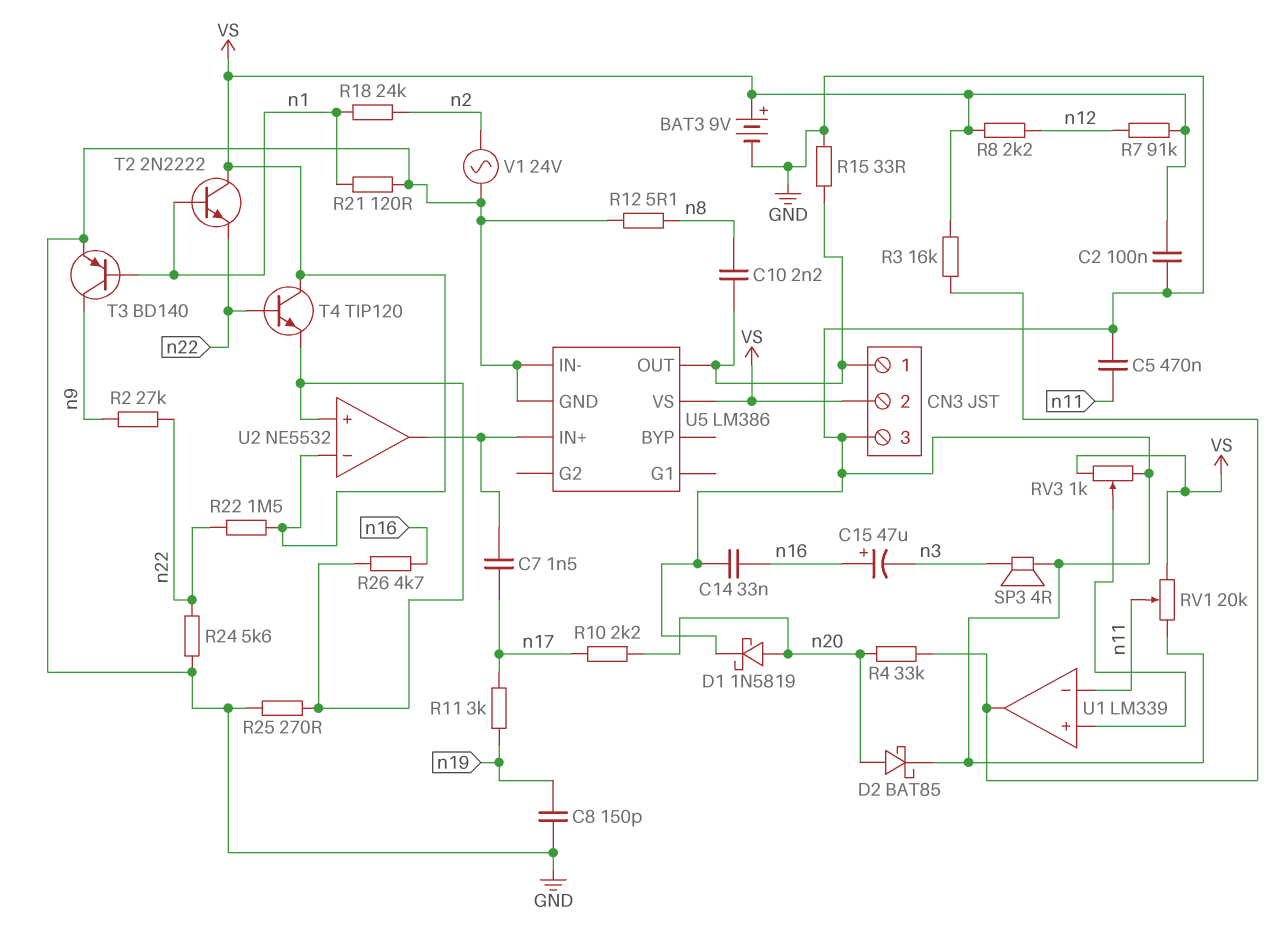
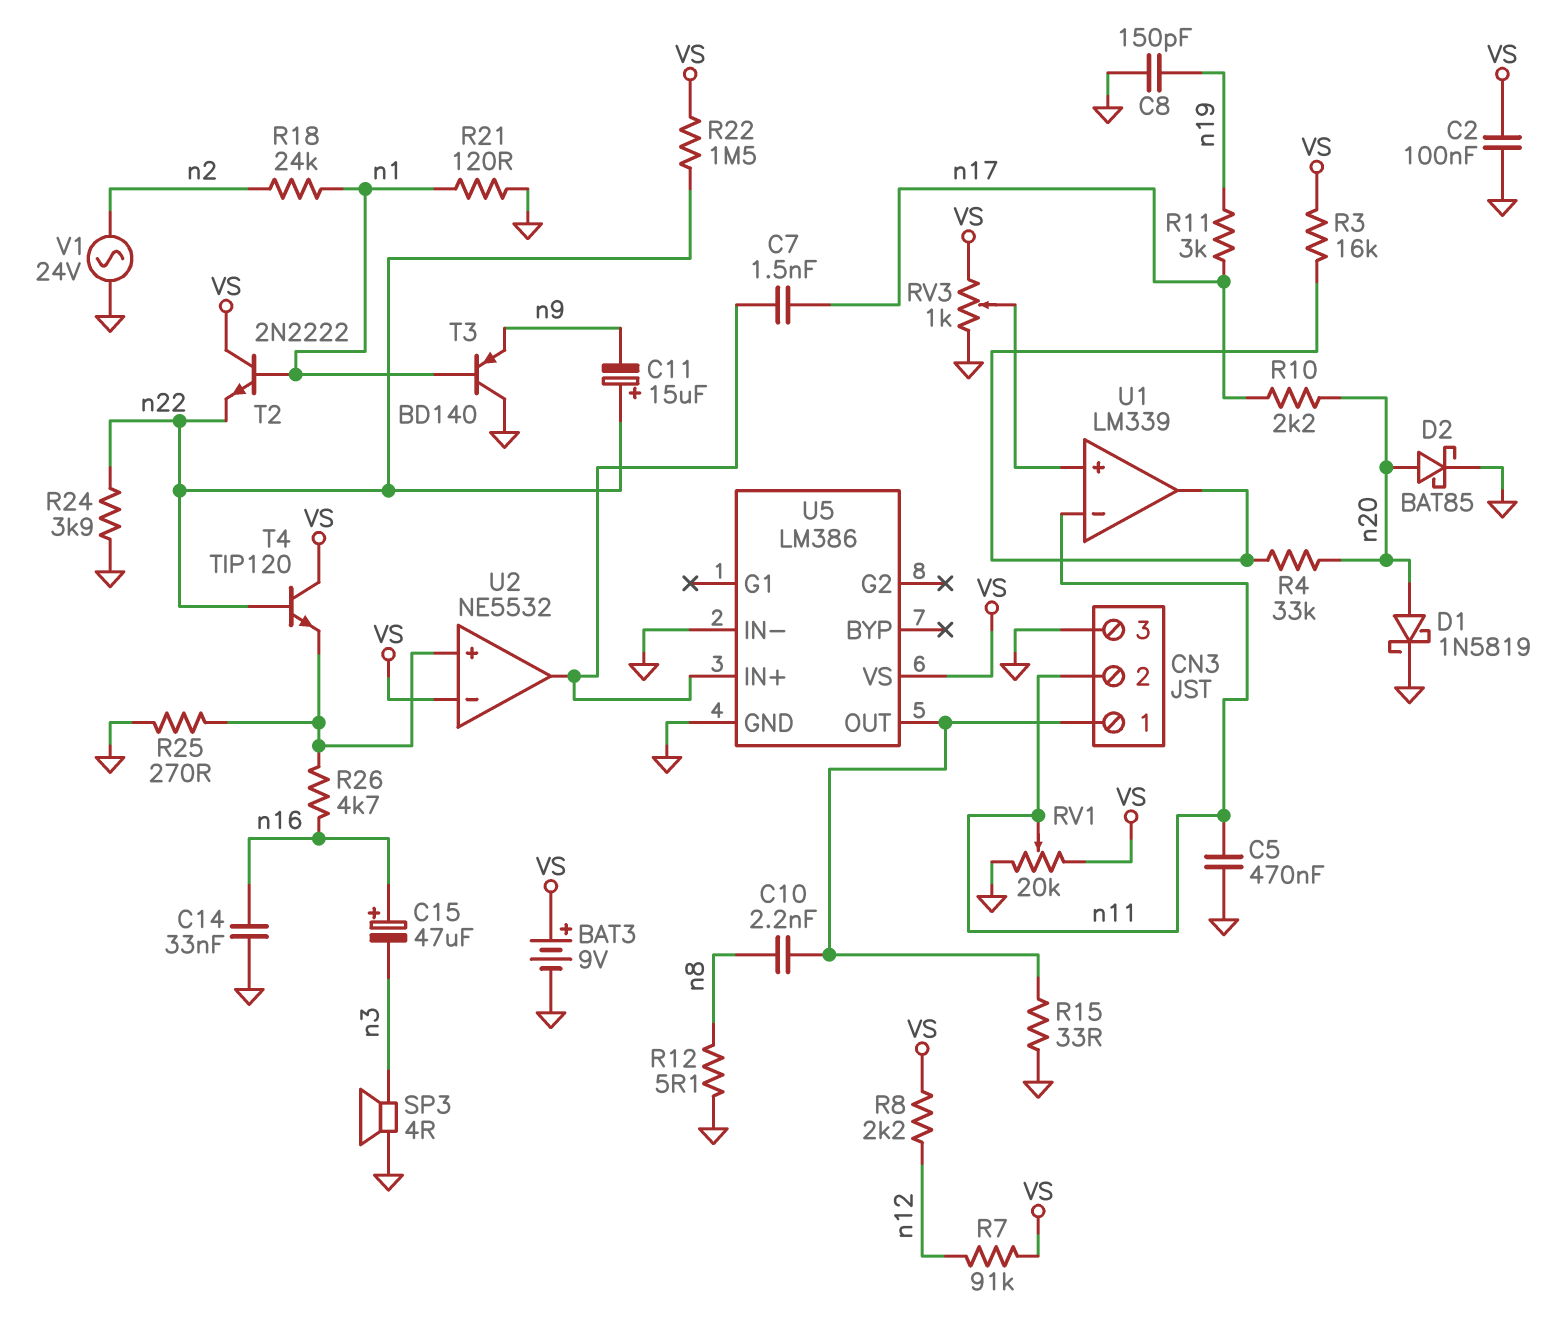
C11: none -> 15uF (plus n22, minus n9)
CN3 pin 2: VS -> n11
R2: 27k (n9, n22) -> none
R24: 5.6k (GND, n22) -> 3.9k (GND, n22)
T3: PNP BD140 (B n1, C n9, E GND) -> PNP BD140 (B n1, C GND, E n9)

